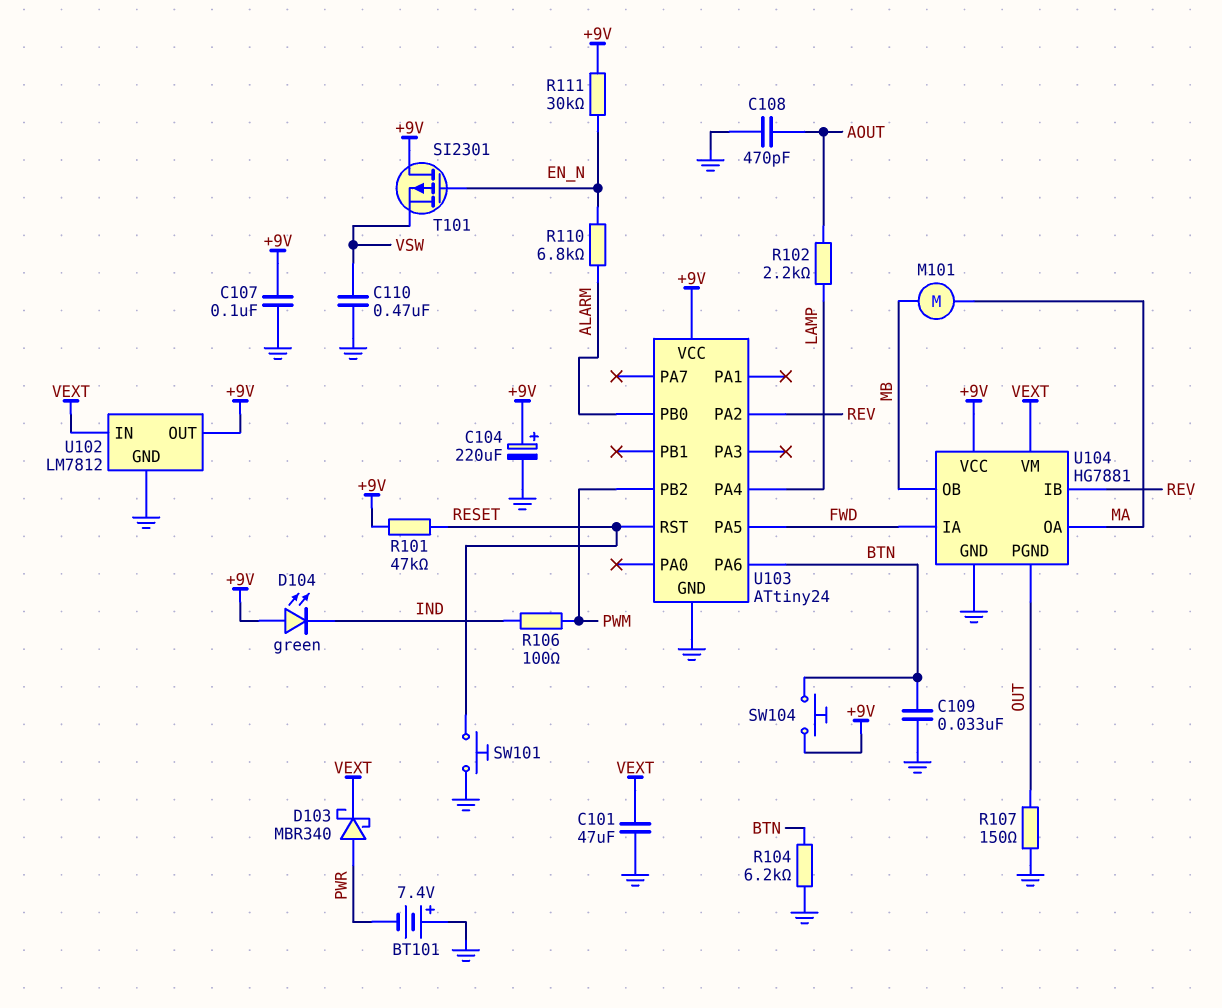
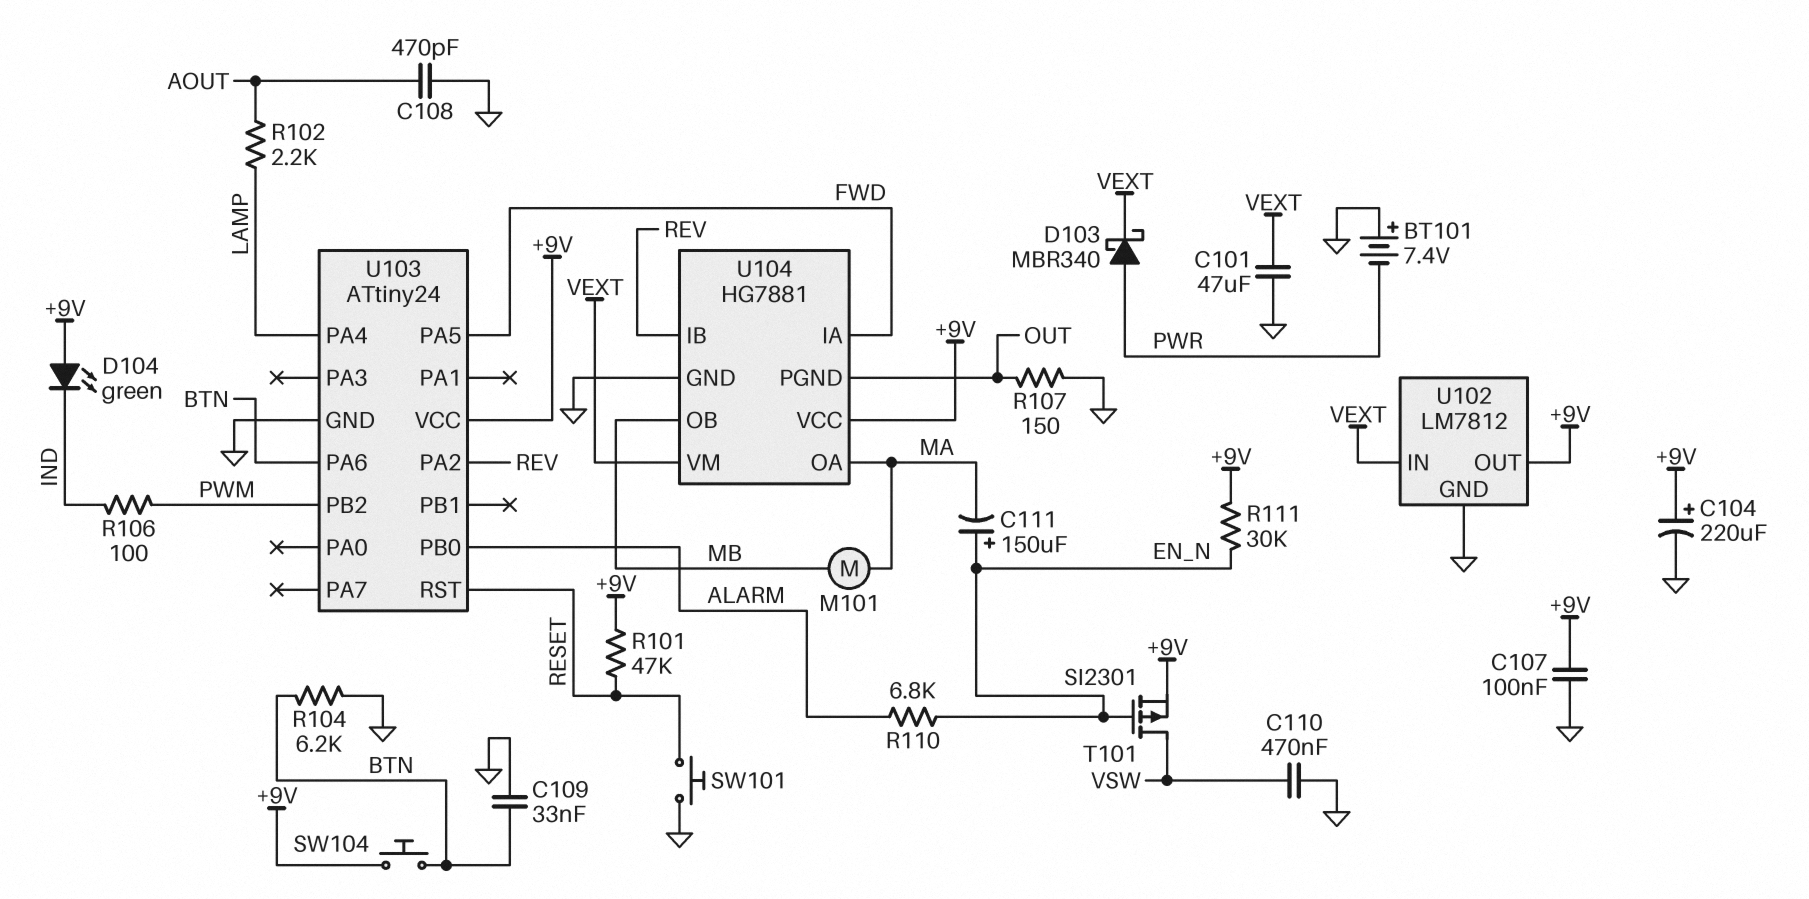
C111: none -> 150uF (plus EN_N, minus MA)
T101: PMOS SI2301 (G EN_N, D +9V, S VSW) -> PMOS SI2301 (G EN_N, D VSW, S +9V)

